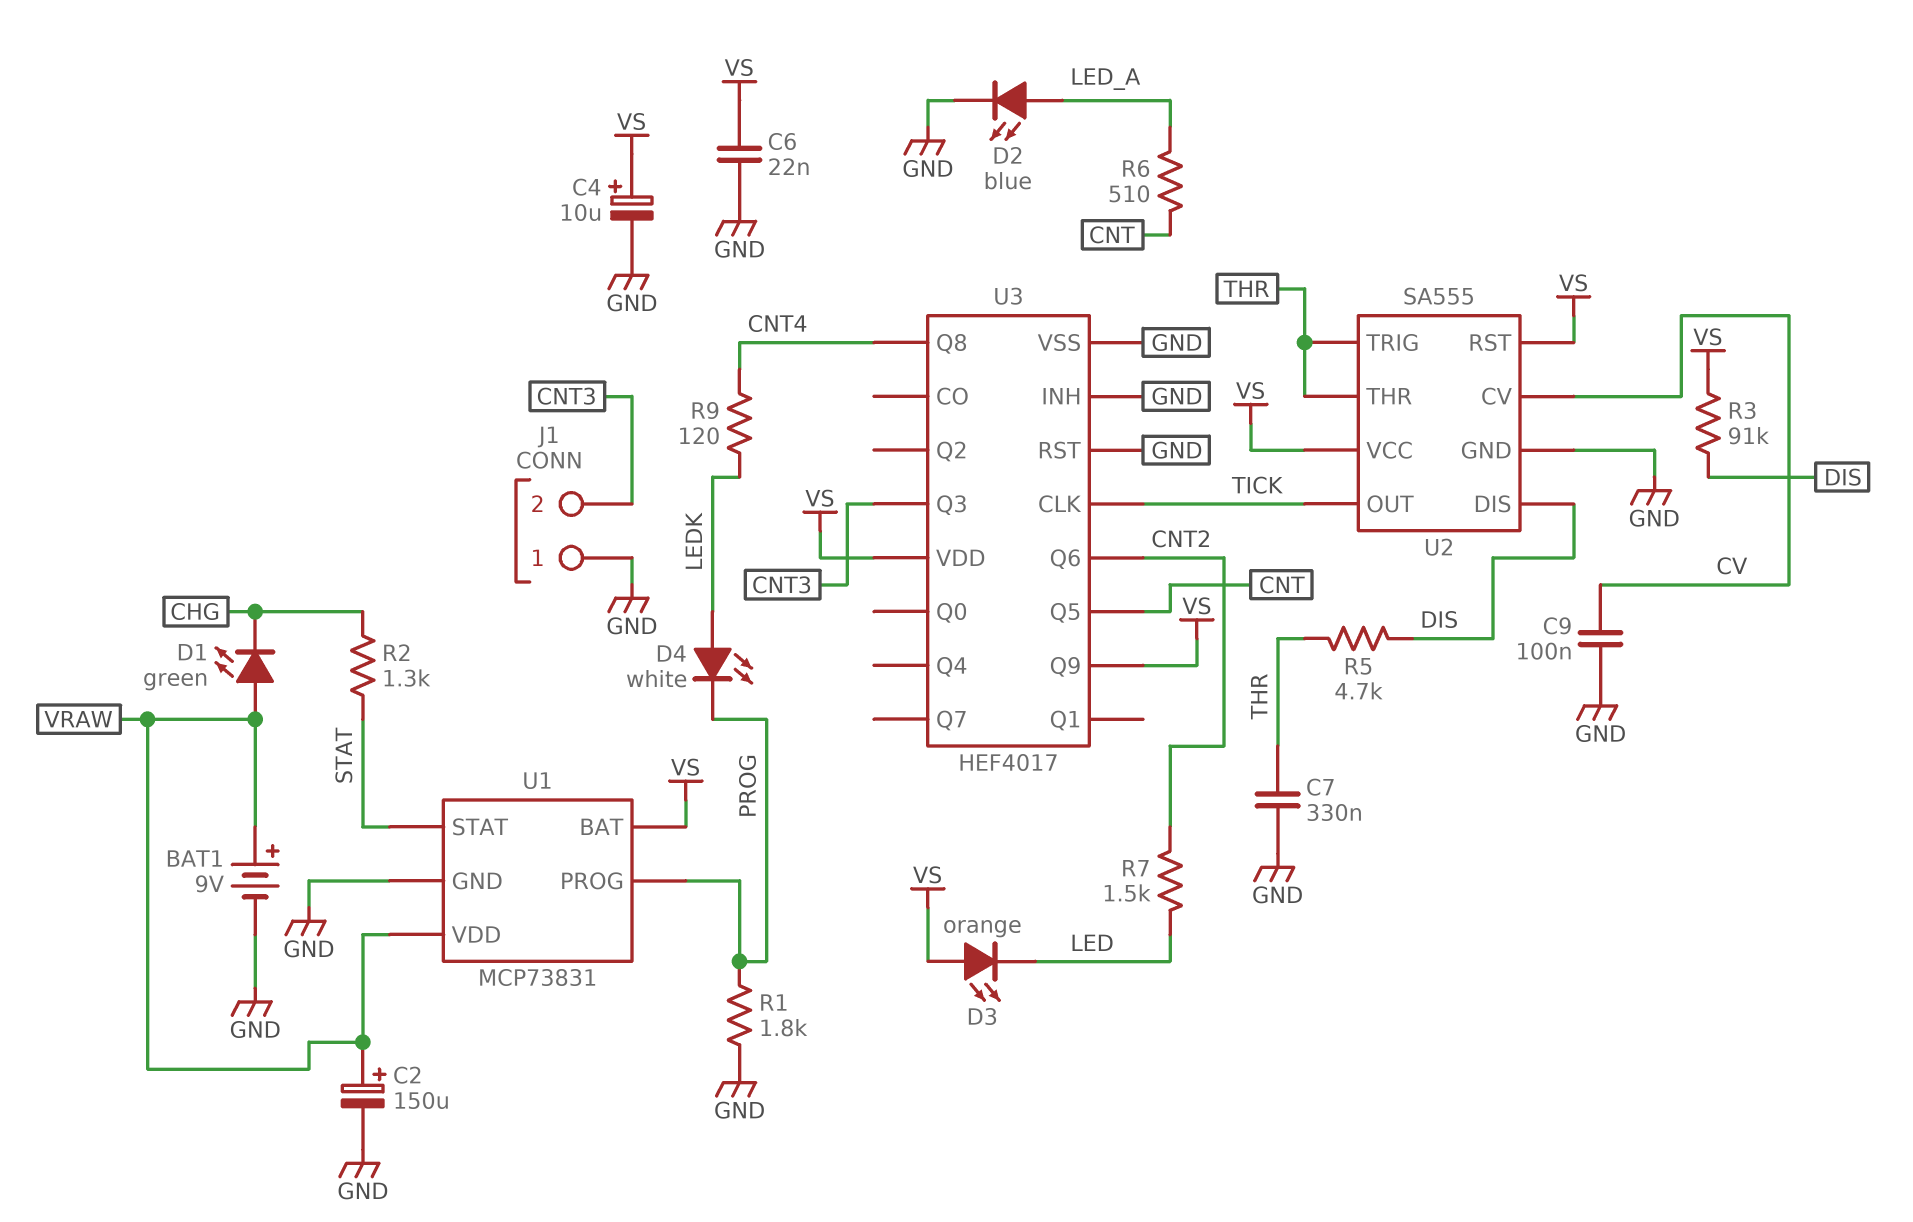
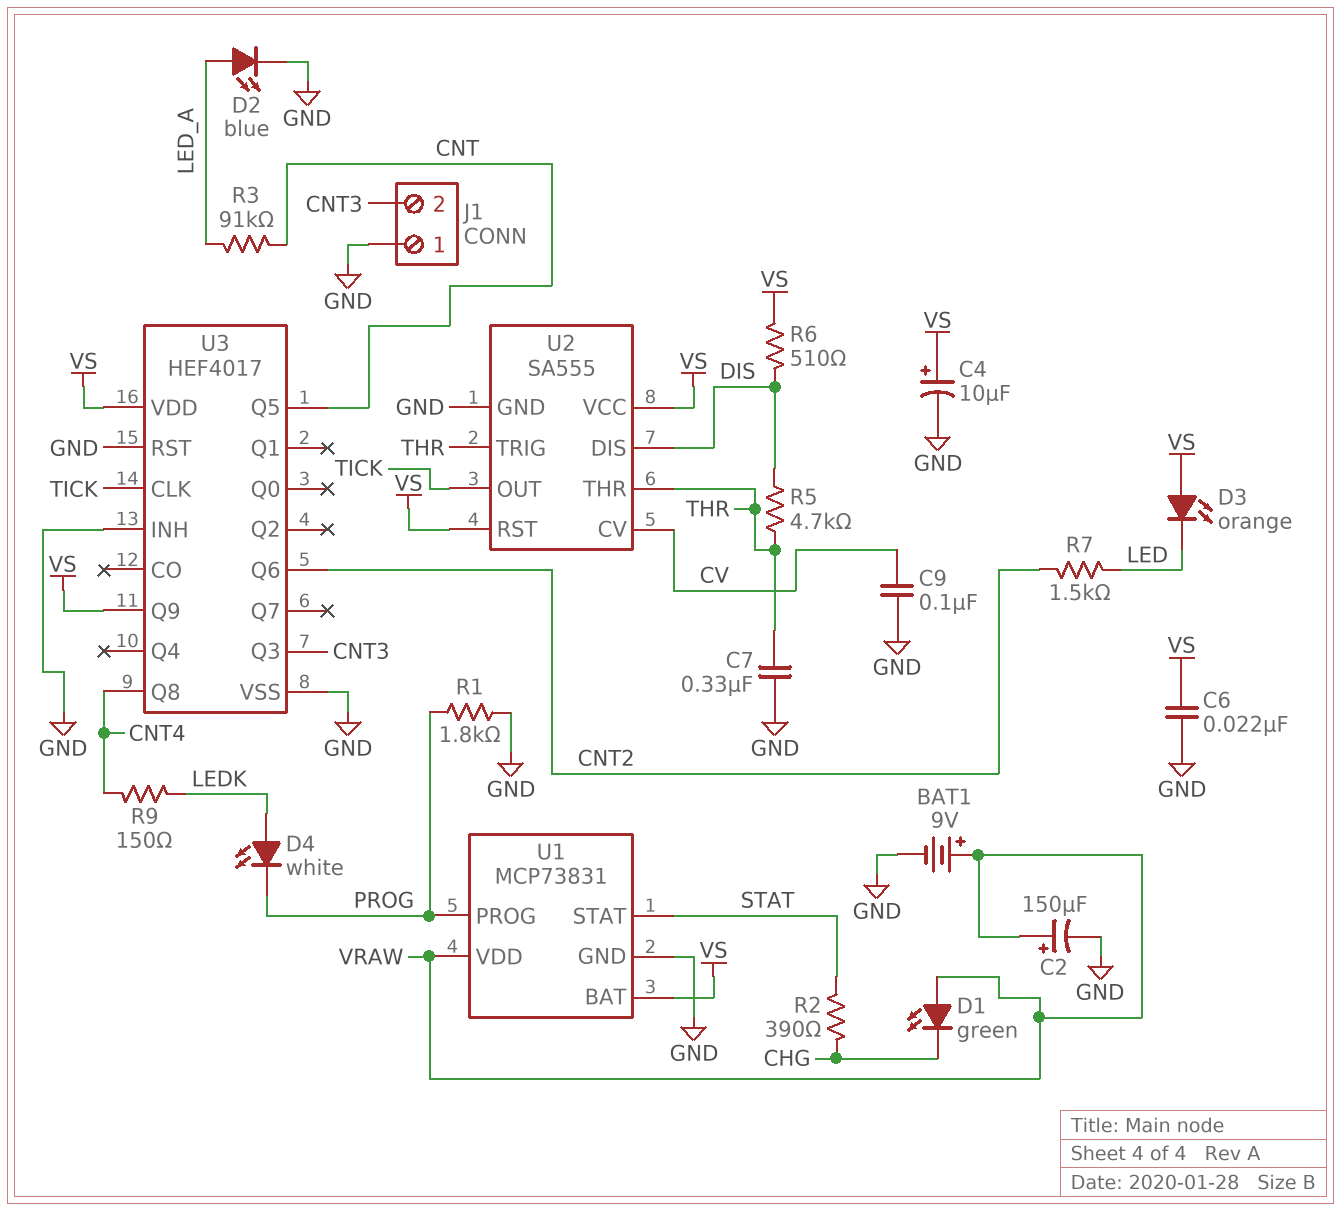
R2: 1.3k (CHG, STAT) -> 390 (CHG, STAT)
R3: 91k (DIS, VS) -> 91k (CNT, LED_A)
R6: 510 (CNT, LED_A) -> 510 (DIS, VS)
R9: 120 (CNT4, LEDK) -> 150 (CNT4, LEDK)

